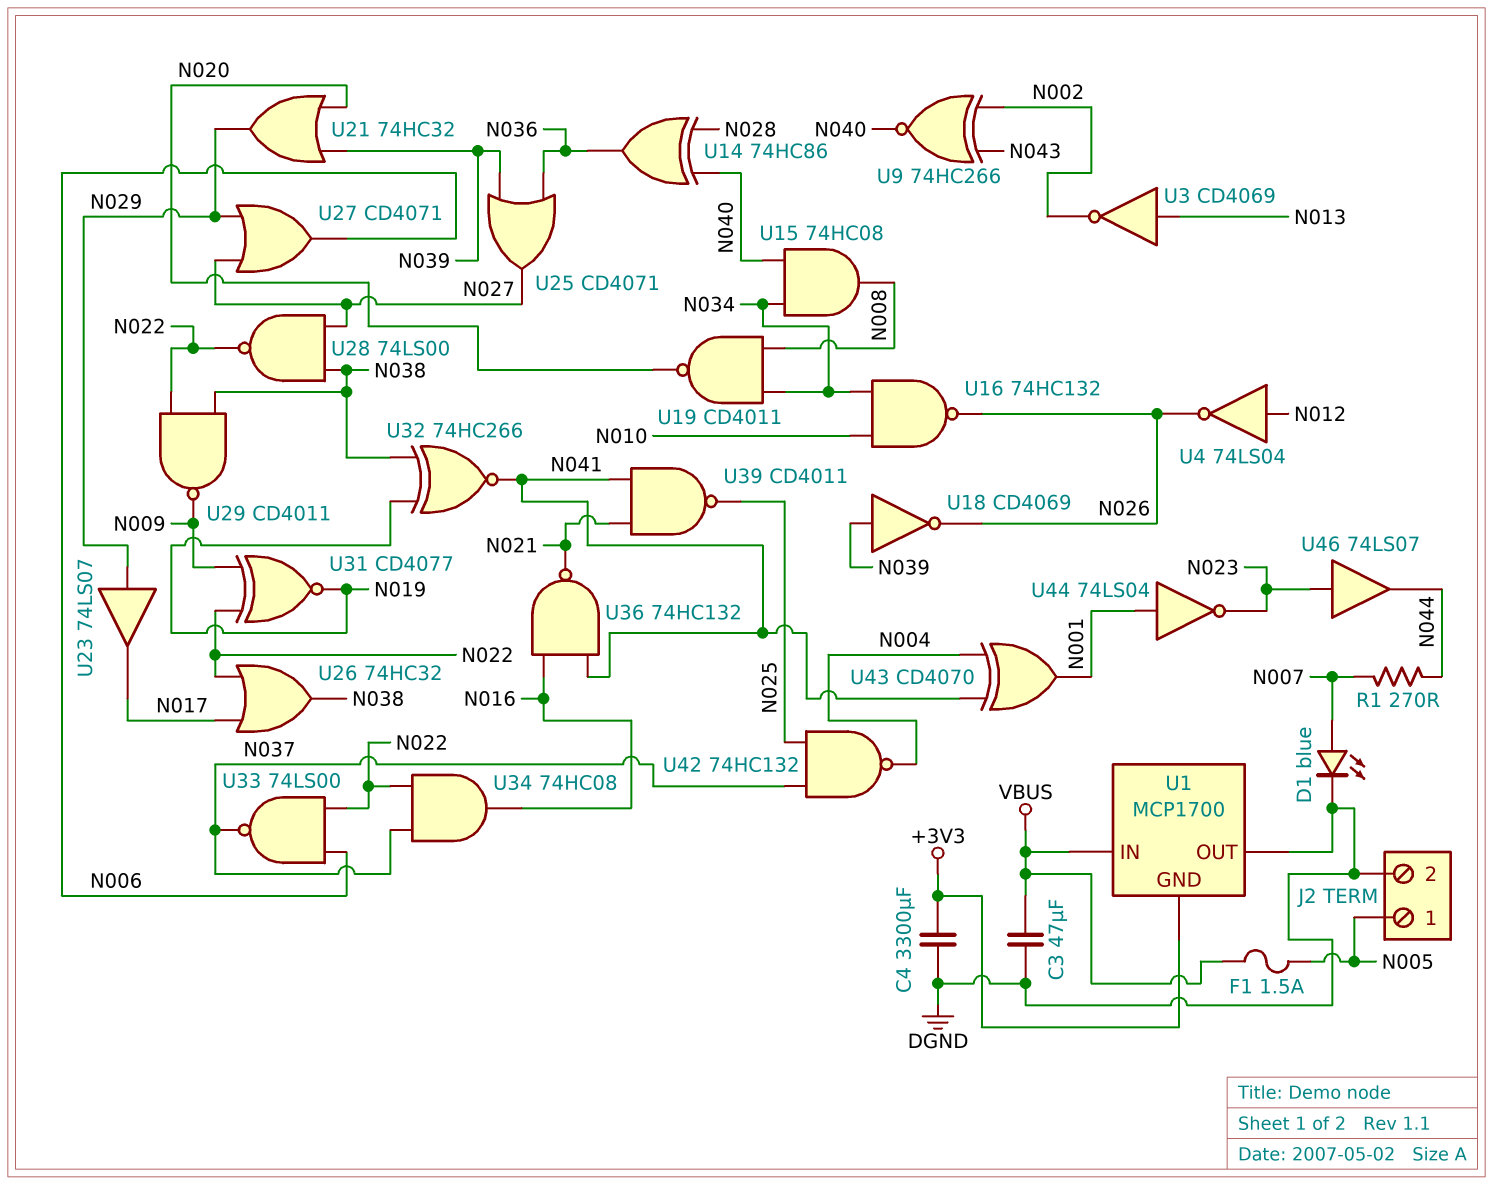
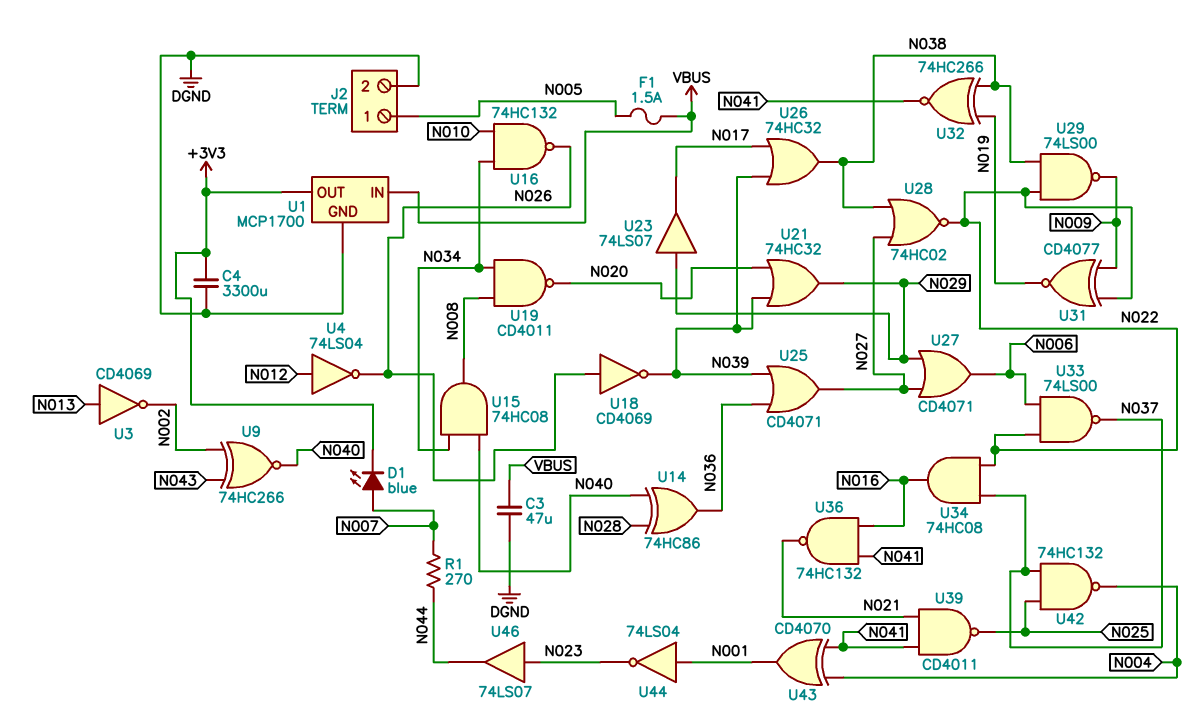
D1: LED blue (A N007, K DGND) -> LED blue (A N007, K +3V3)
U1 pin GND: +3V3 -> DGND
U1 pin OUT: DGND -> +3V3
U18: NOT CD4069 (in N039, out N026) -> NOT CD4069 (in N026, out N039)
U26: OR 74HC32 (in N017, in N022, out N038) -> OR 74HC32 (in N017, in N039, out N038)
U28: NAND 74LS00 (in N027, in N038, out N022) -> NOR 74HC02 (in N027, in N038, out N022)
U29: NAND CD4011 (in N022, in N038, out N009) -> NAND 74LS00 (in N022, in N038, out N009)

